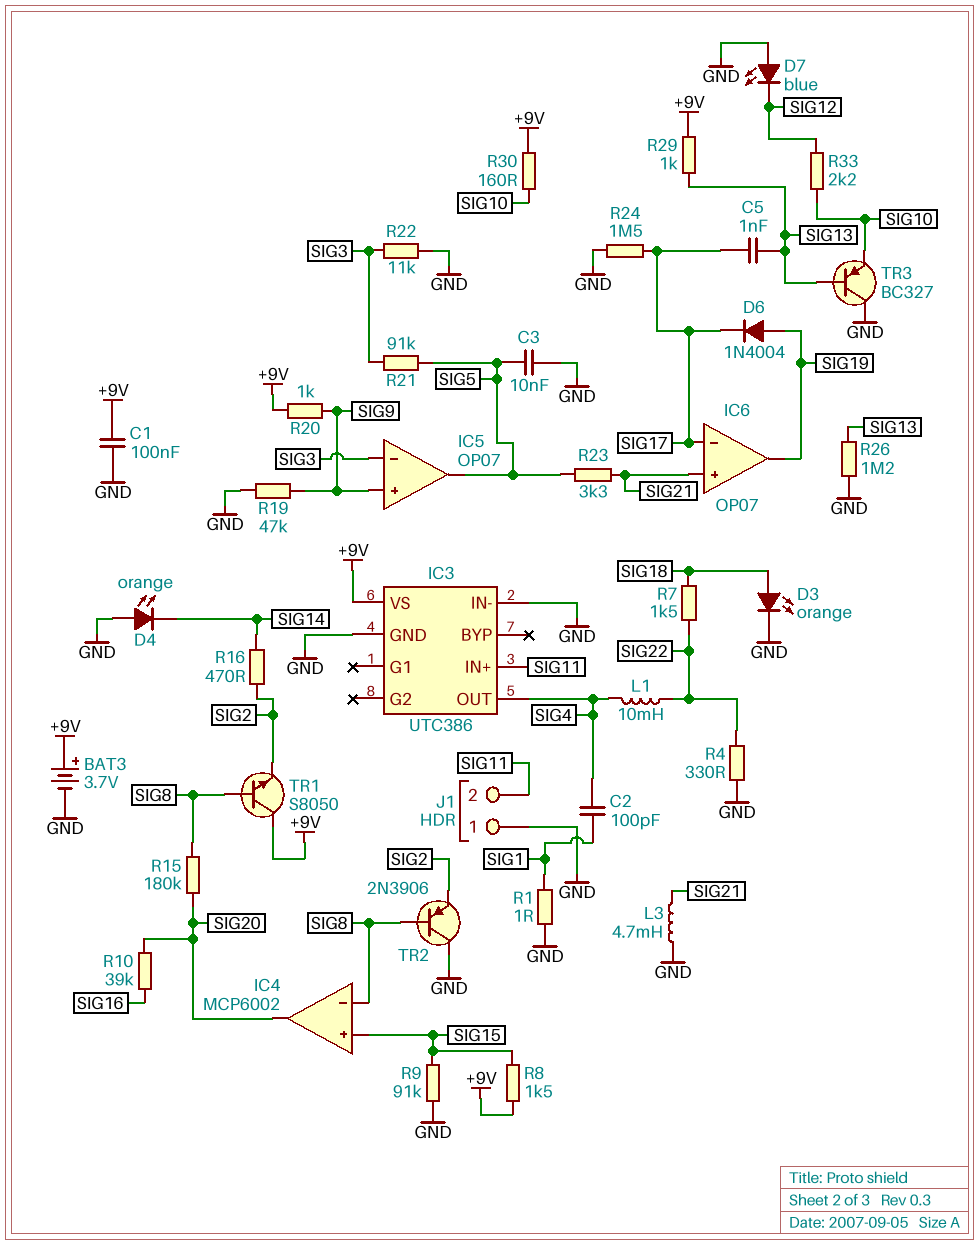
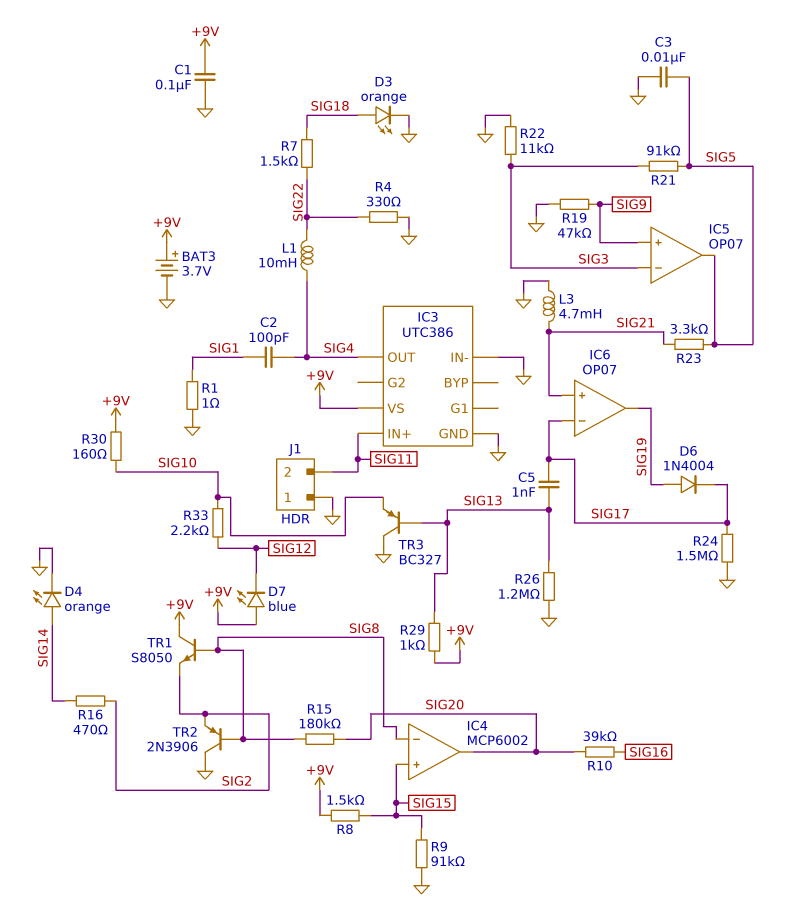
D4: LED orange (A GND, K SIG14) -> LED orange (A SIG14, K GND)
D7: LED blue (A GND, K SIG12) -> LED blue (A +9V, K SIG12)
R20: 1k (+9V, SIG9) -> none

